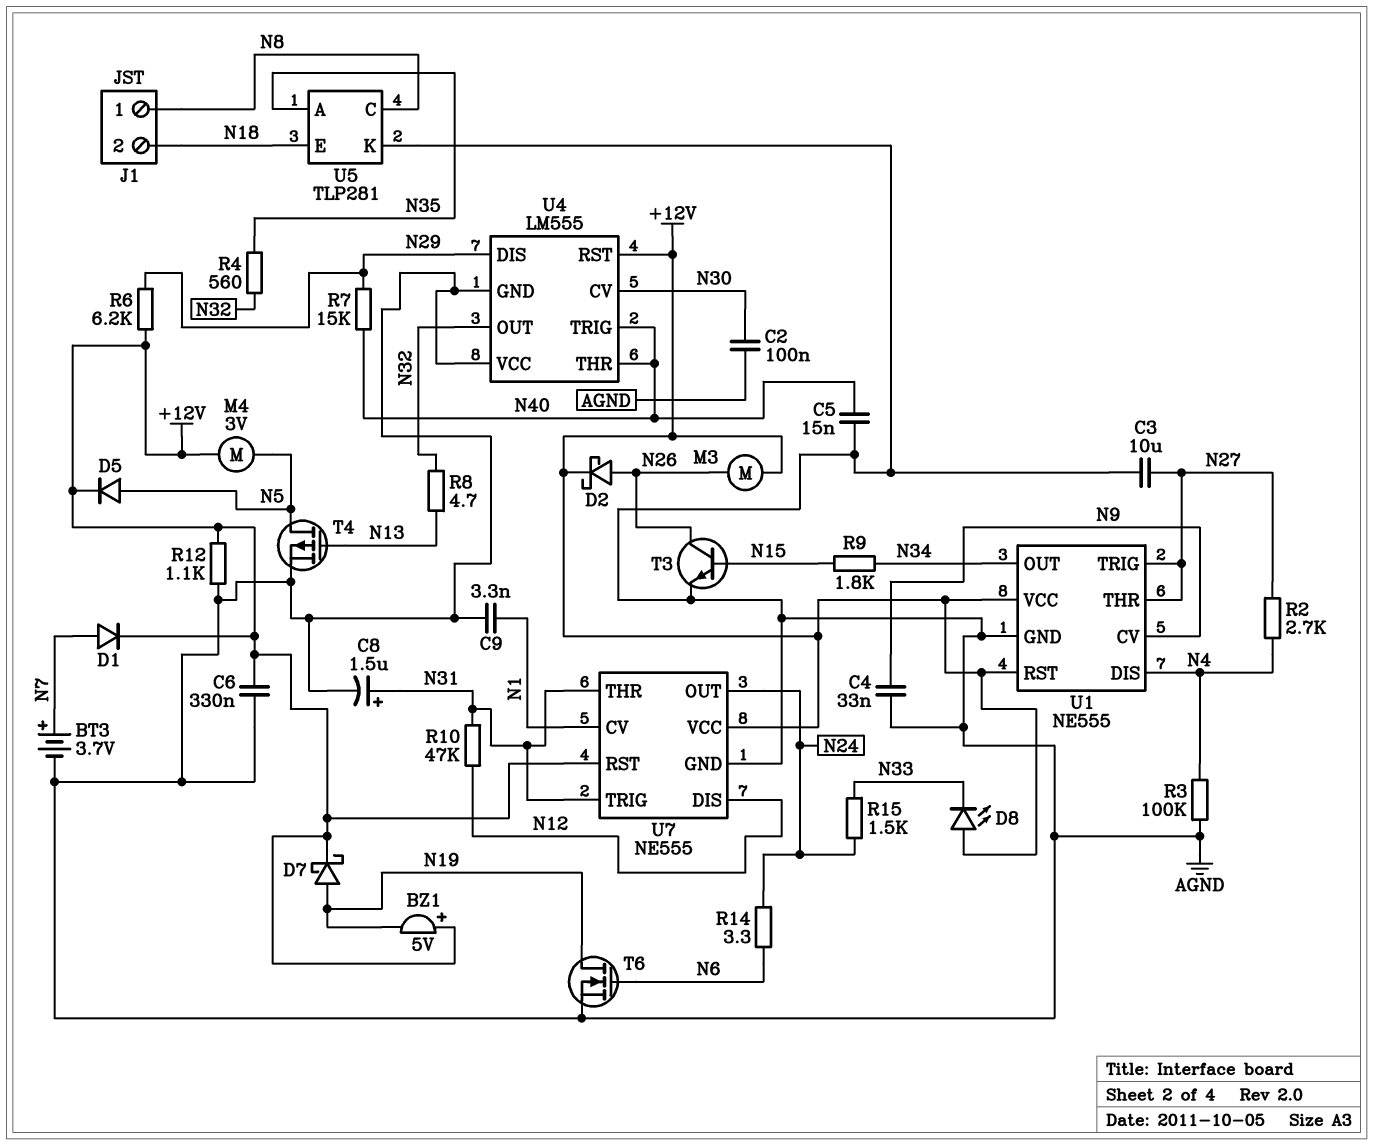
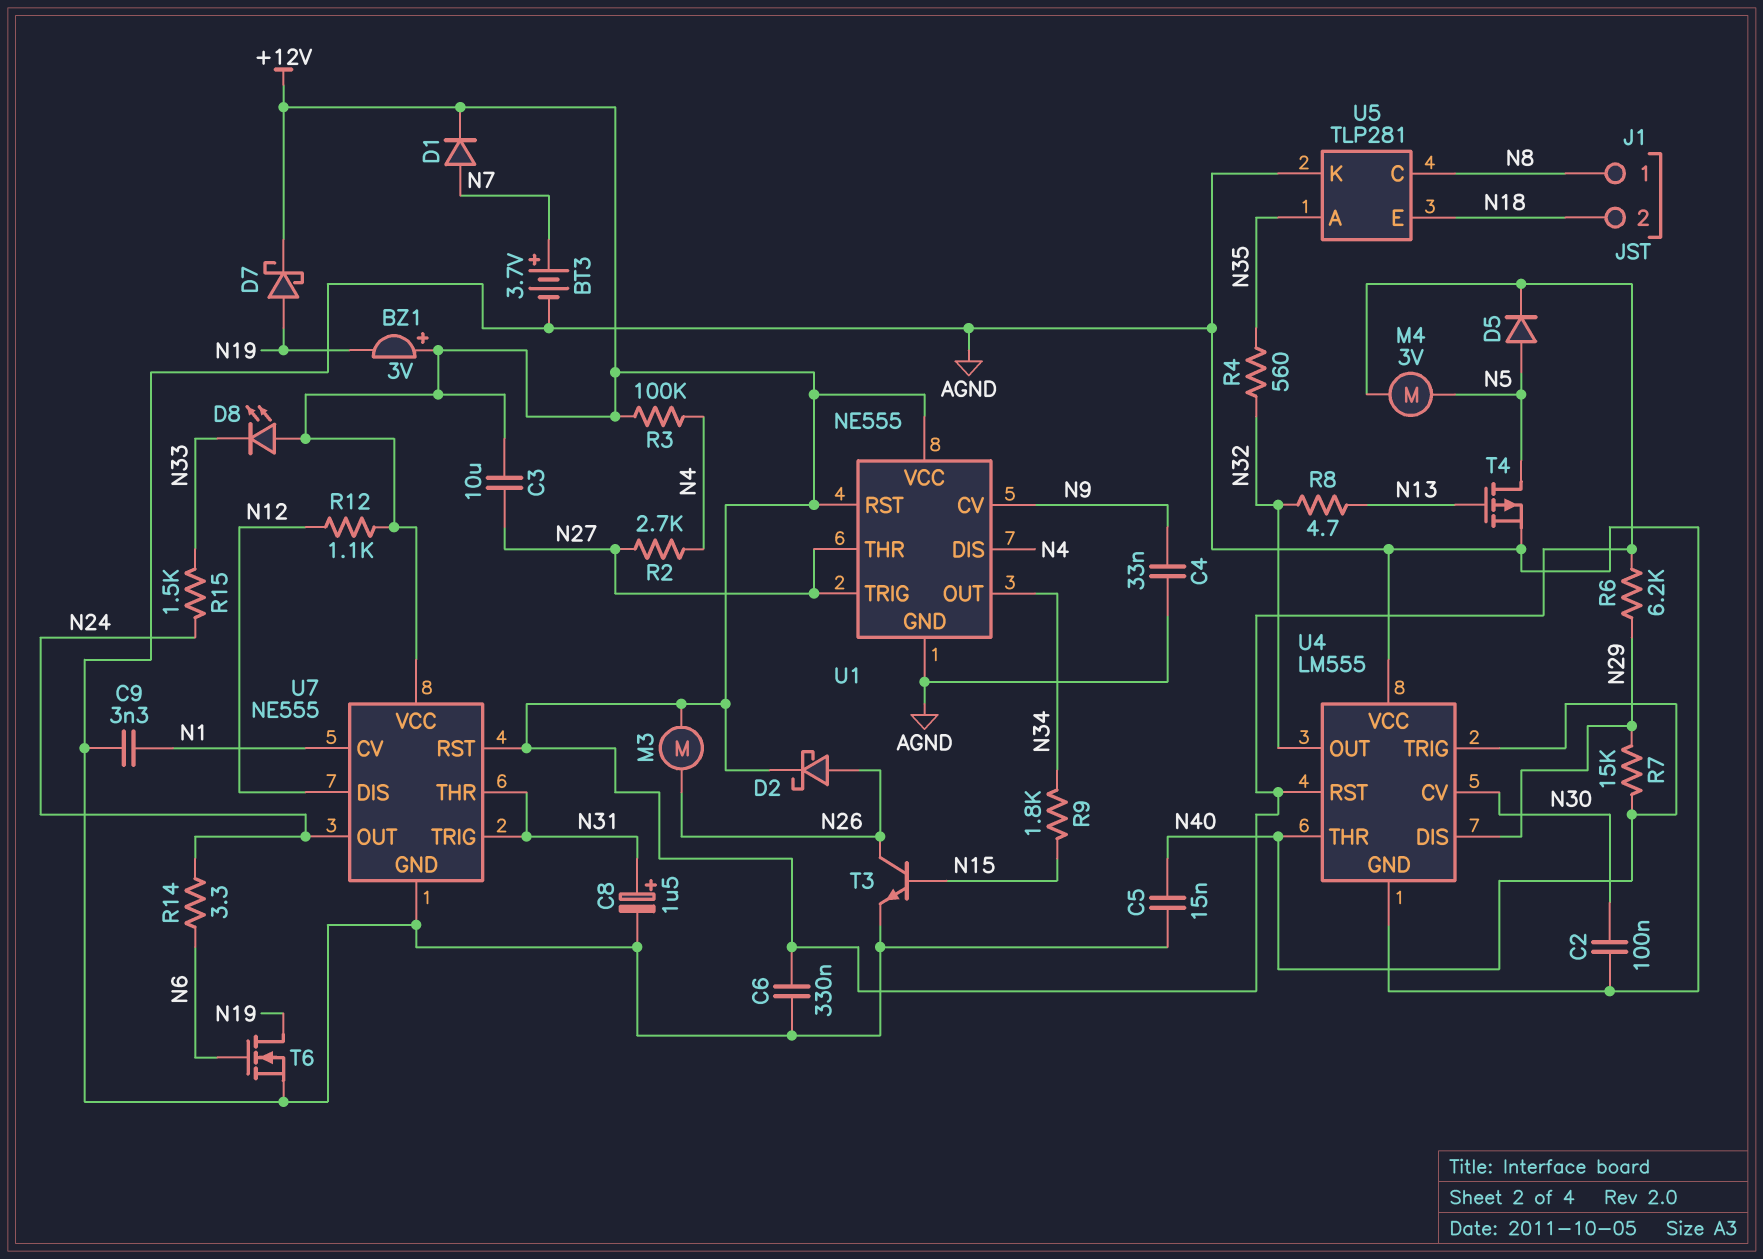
BZ1: buzzer 5V (plus +12V, minus N19) -> buzzer 3V (plus +12V, minus N19)
C3: 10uF (AGND, N27) -> 10uF (+12V, N27)
R3: 100k (AGND, N4) -> 100k (+12V, N4)
R10: 47k (N12, N31) -> none
R12: 1.1k (+12V, AGND) -> 1.1k (+12V, N12)

